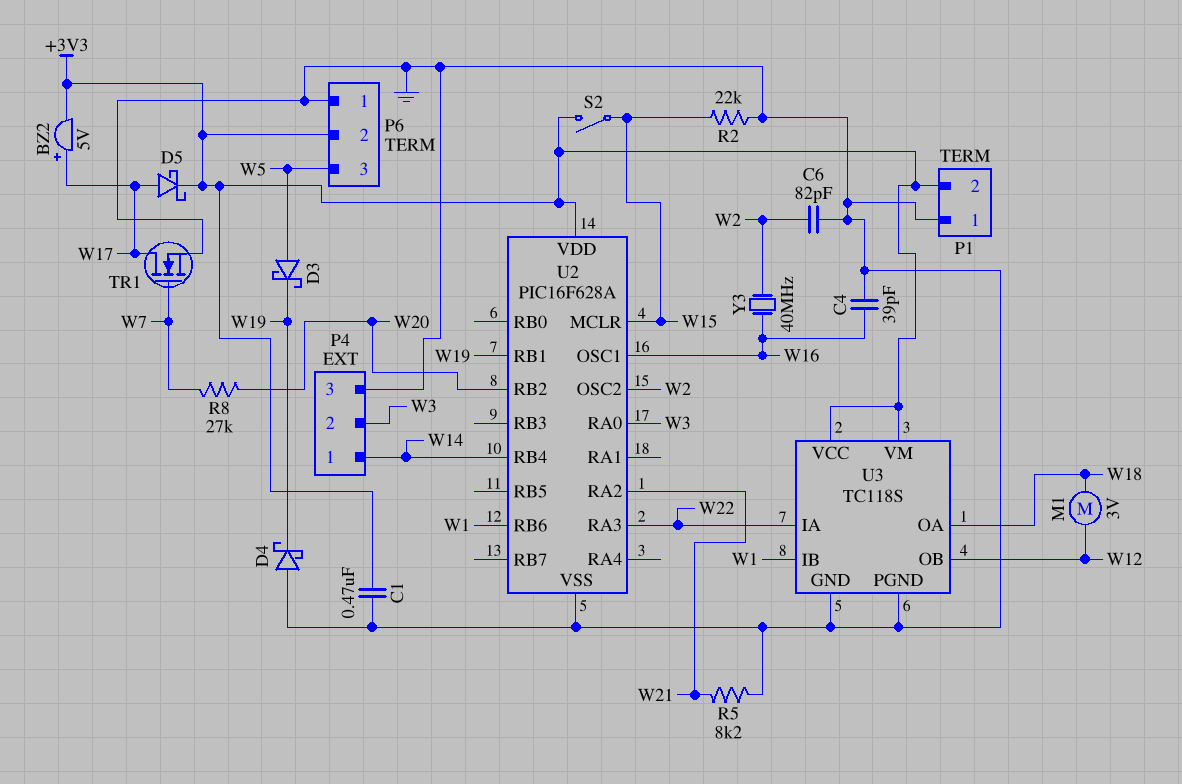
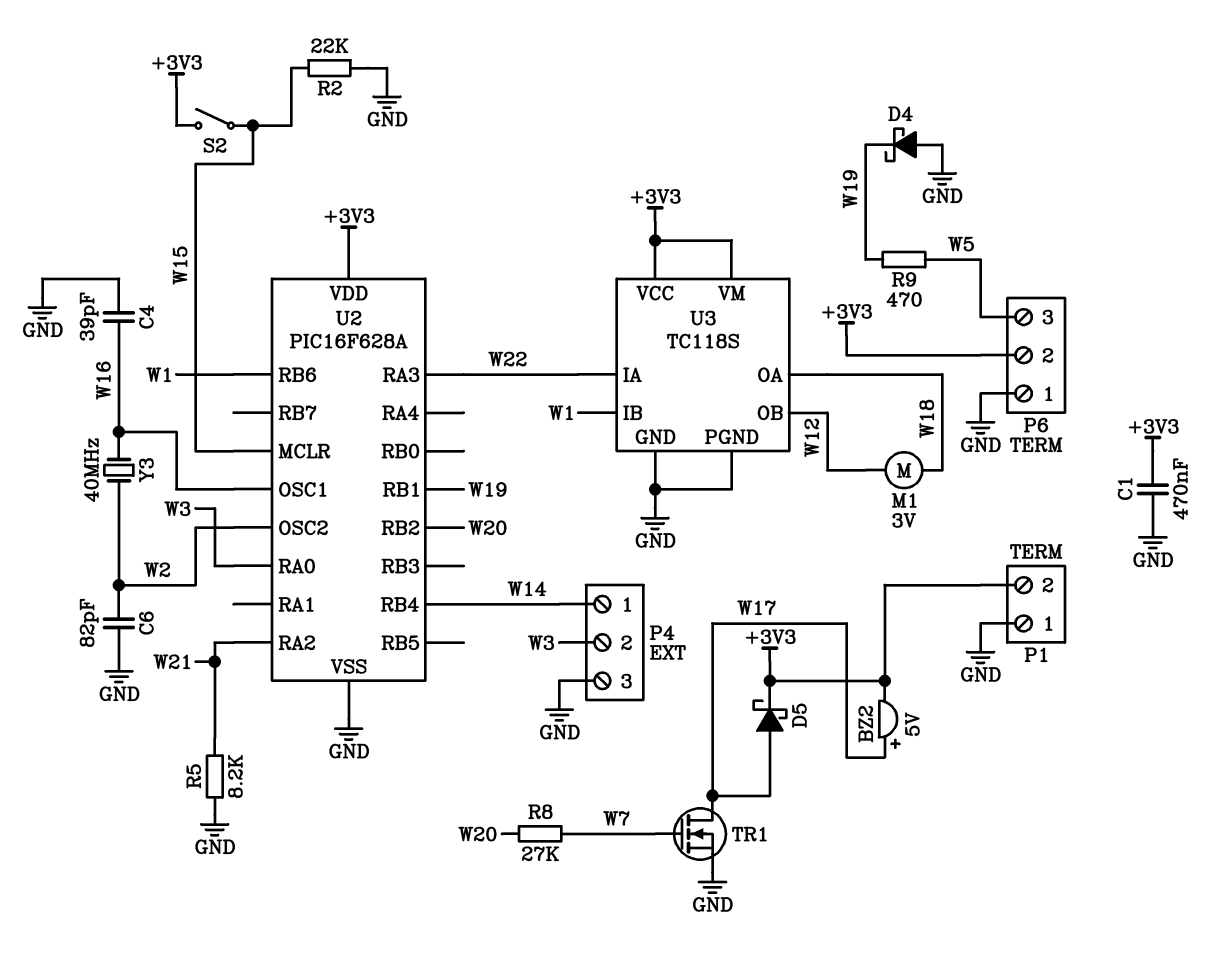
D3: schottky (A W5, K W19) -> none
R9: none -> 470 (W5, W19)

